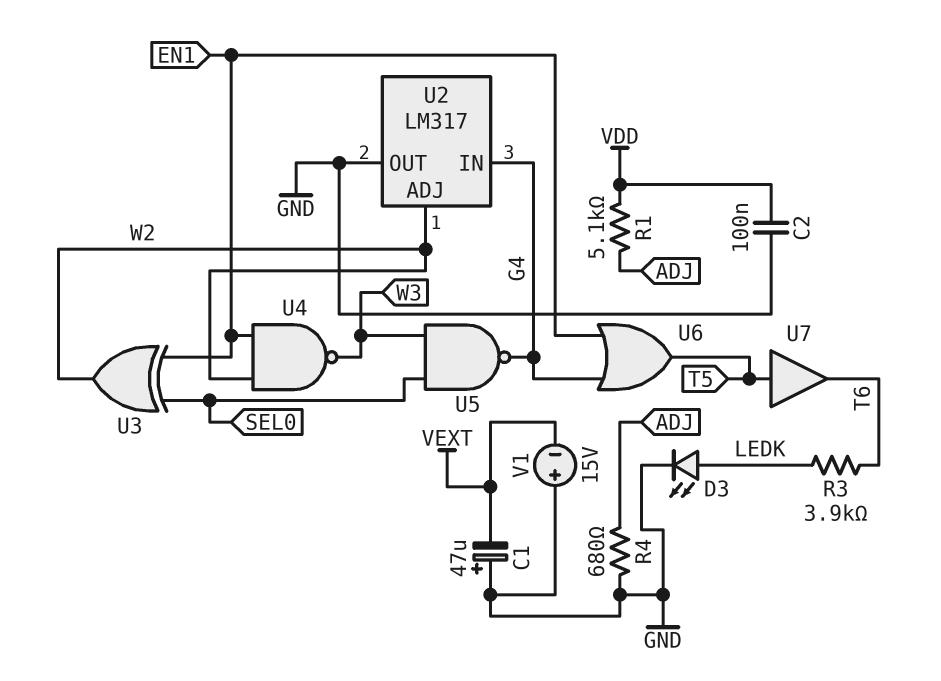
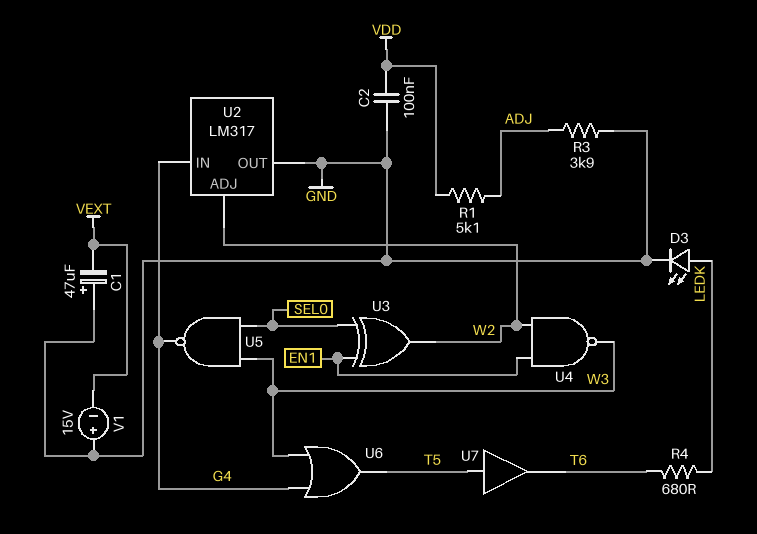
R3: 3.9k (LEDK, T6) -> 3.9k (ADJ, GND)
R4: 680 (ADJ, GND) -> 680 (LEDK, T6)
U6: OR (in EN1, in G4, out T5) -> OR (in G4, in W3, out T5)

